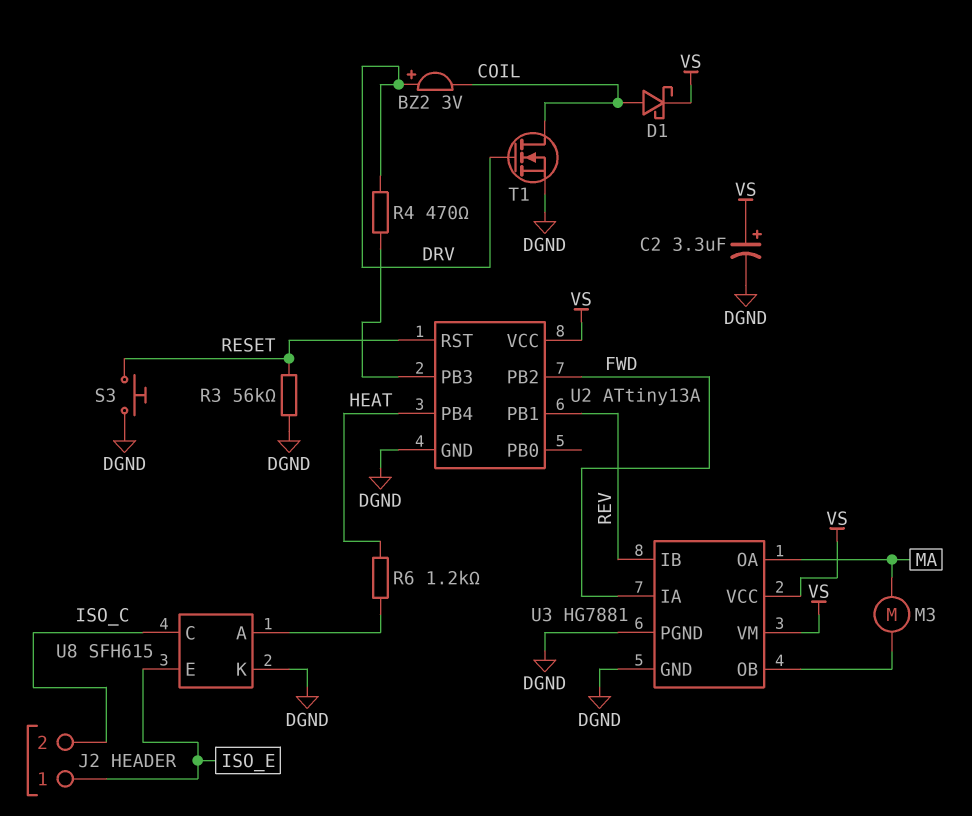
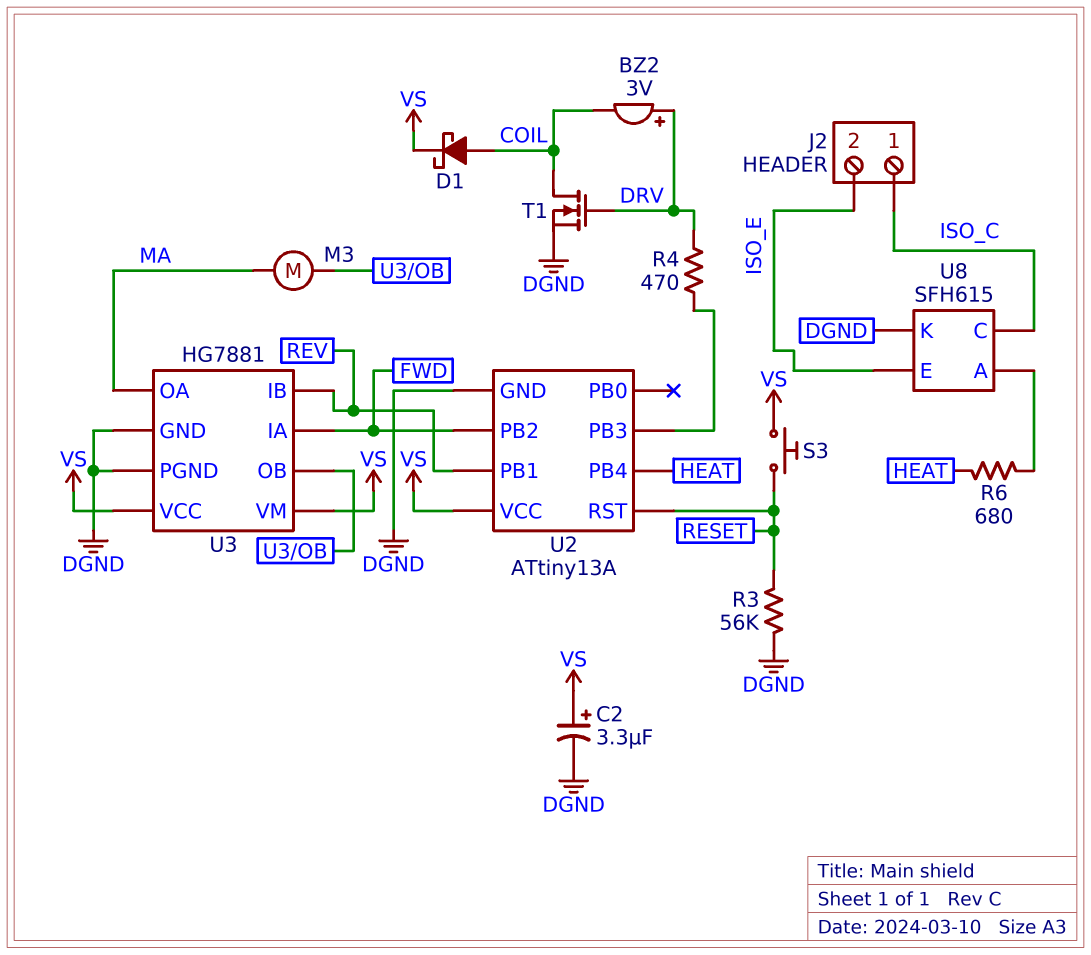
J2 pin 1: ISO_E -> ISO_C
J2 pin 2: ISO_C -> ISO_E
R6: 1.2k (HEAT, U8/A) -> 680 (HEAT, U8/A)
S3: button (DGND, RESET) -> button (RESET, VS)

